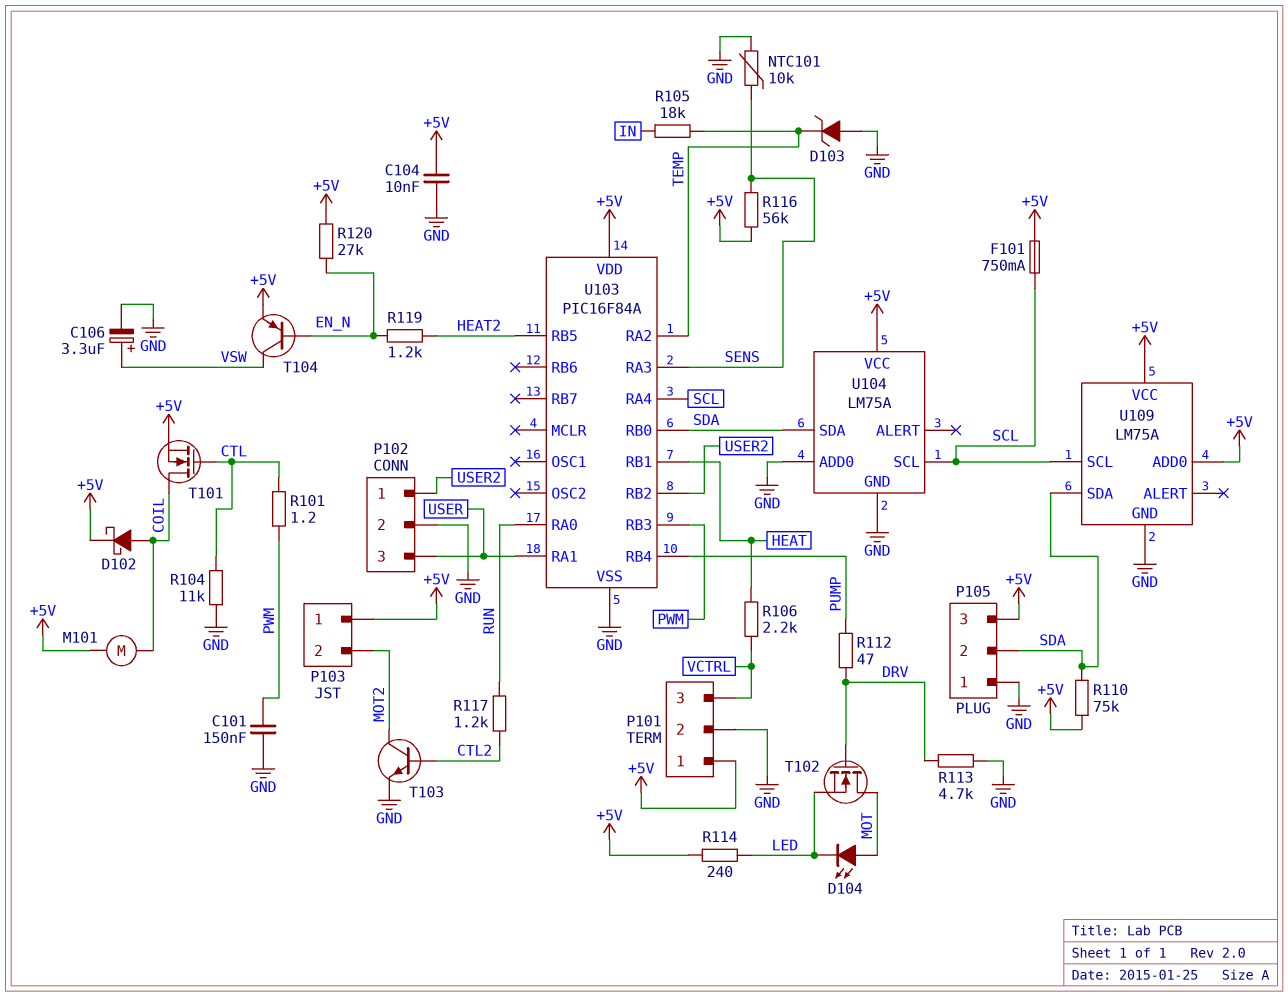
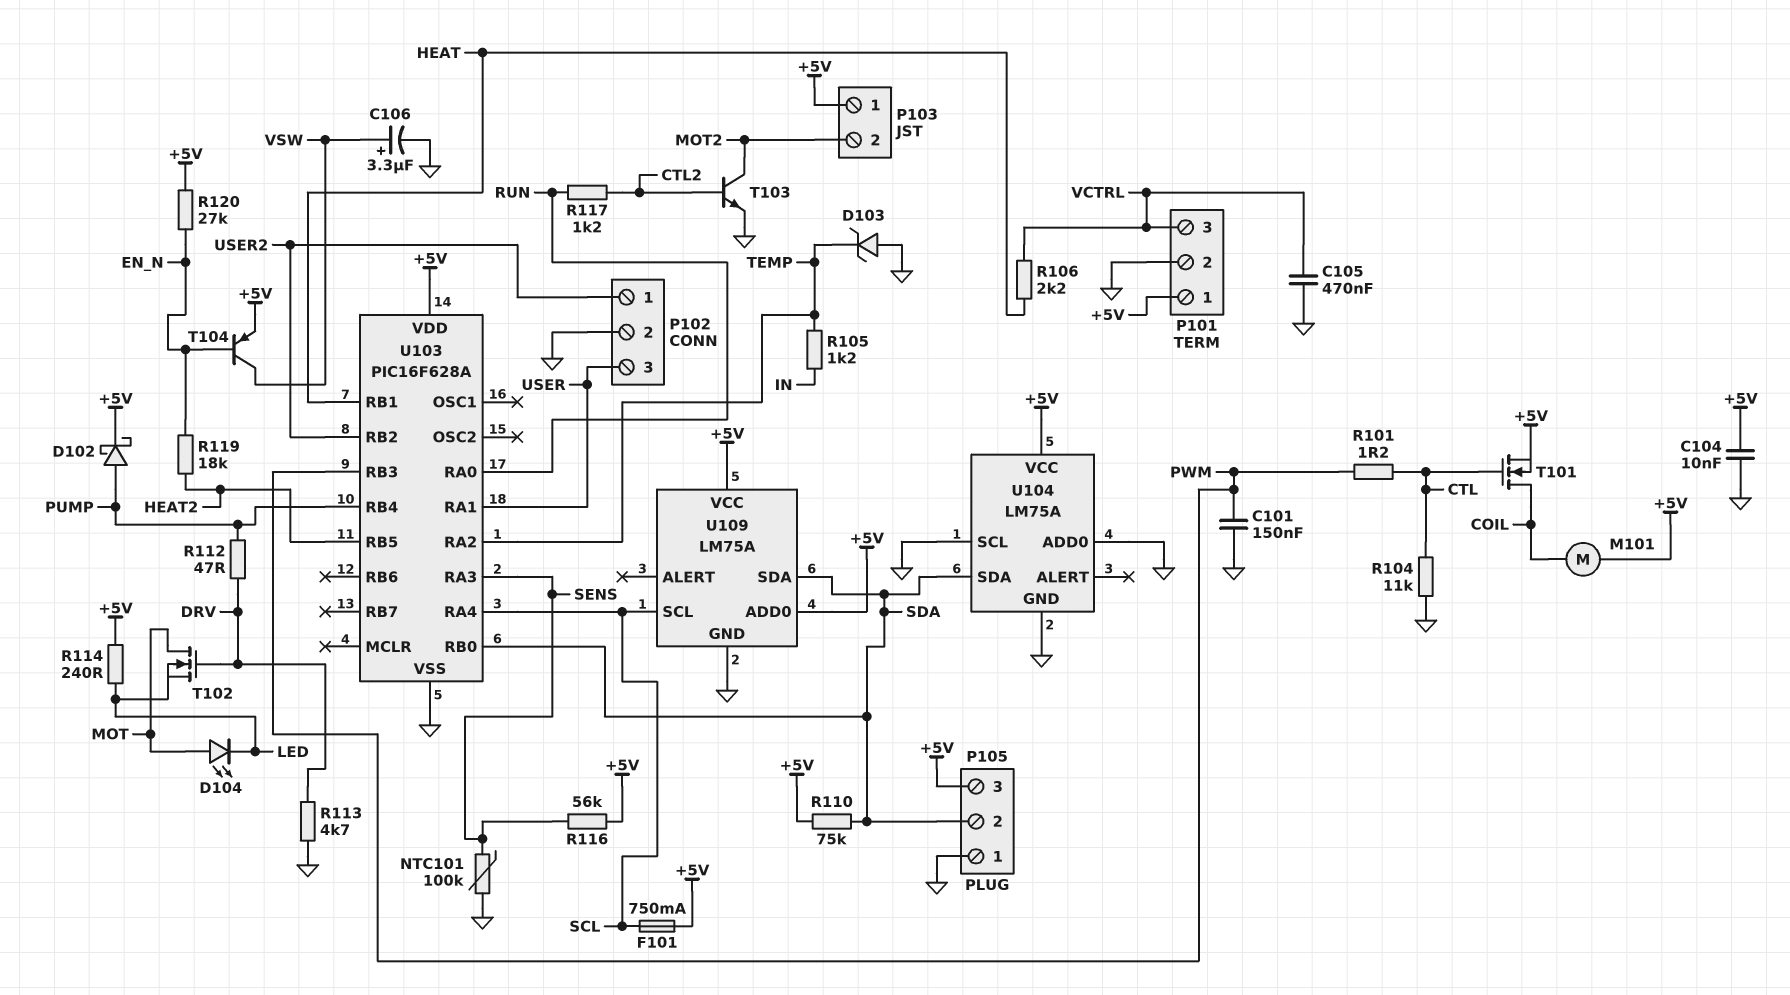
C105: none -> 470nF (GND, VCTRL)
D102: schottky (A COIL, K +5V) -> schottky (A PUMP, K +5V)
NTC101: 10k (GND, SENS) -> 100k (GND, SENS)
R105: 18k (IN, TEMP) -> 1.2k (IN, TEMP)
R119: 1.2k (EN_N, HEAT2) -> 18k (EN_N, HEAT2)
U103: PIC16F84A -> PIC16F628A
U104 pin SCL: SCL -> GND

